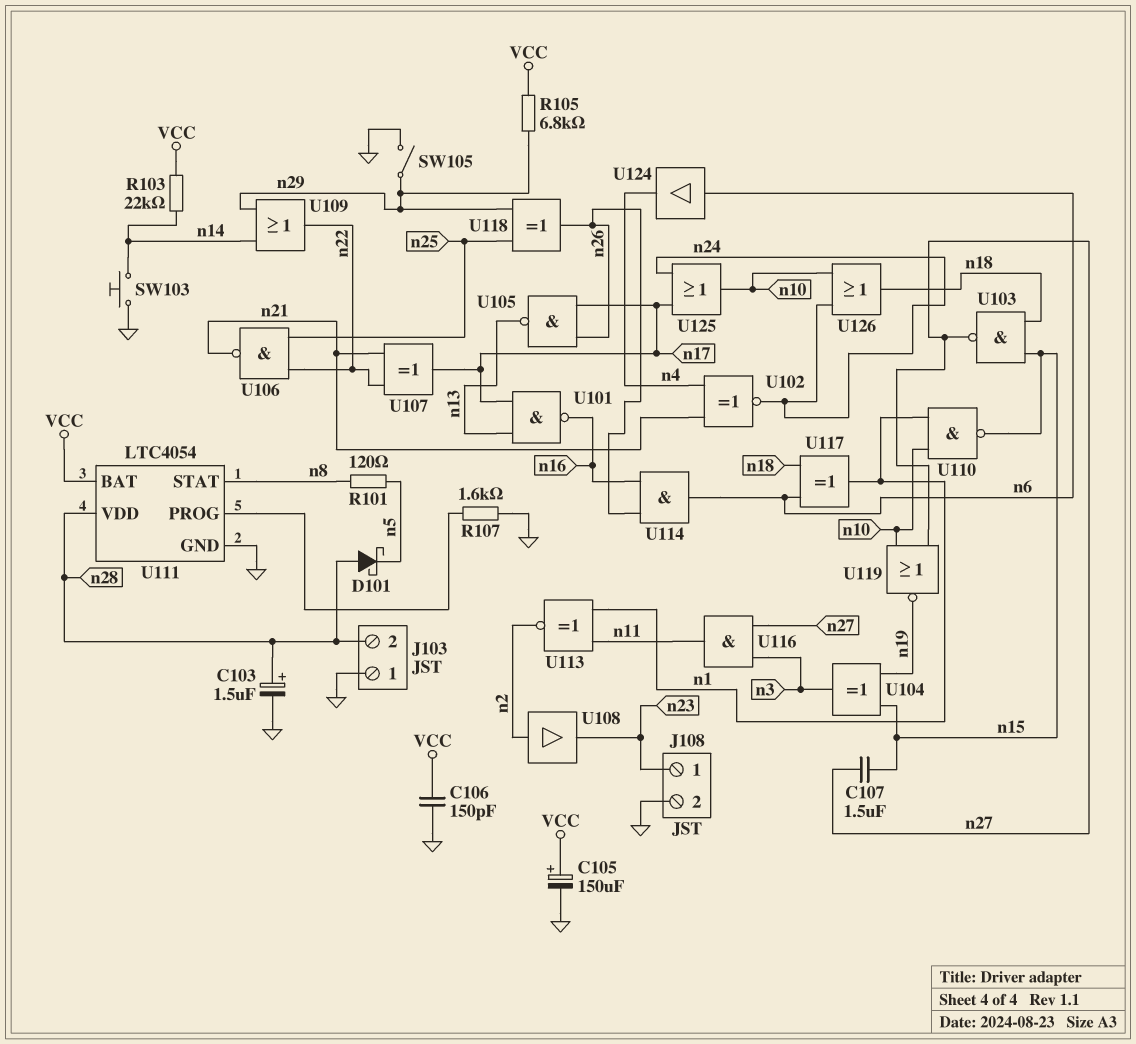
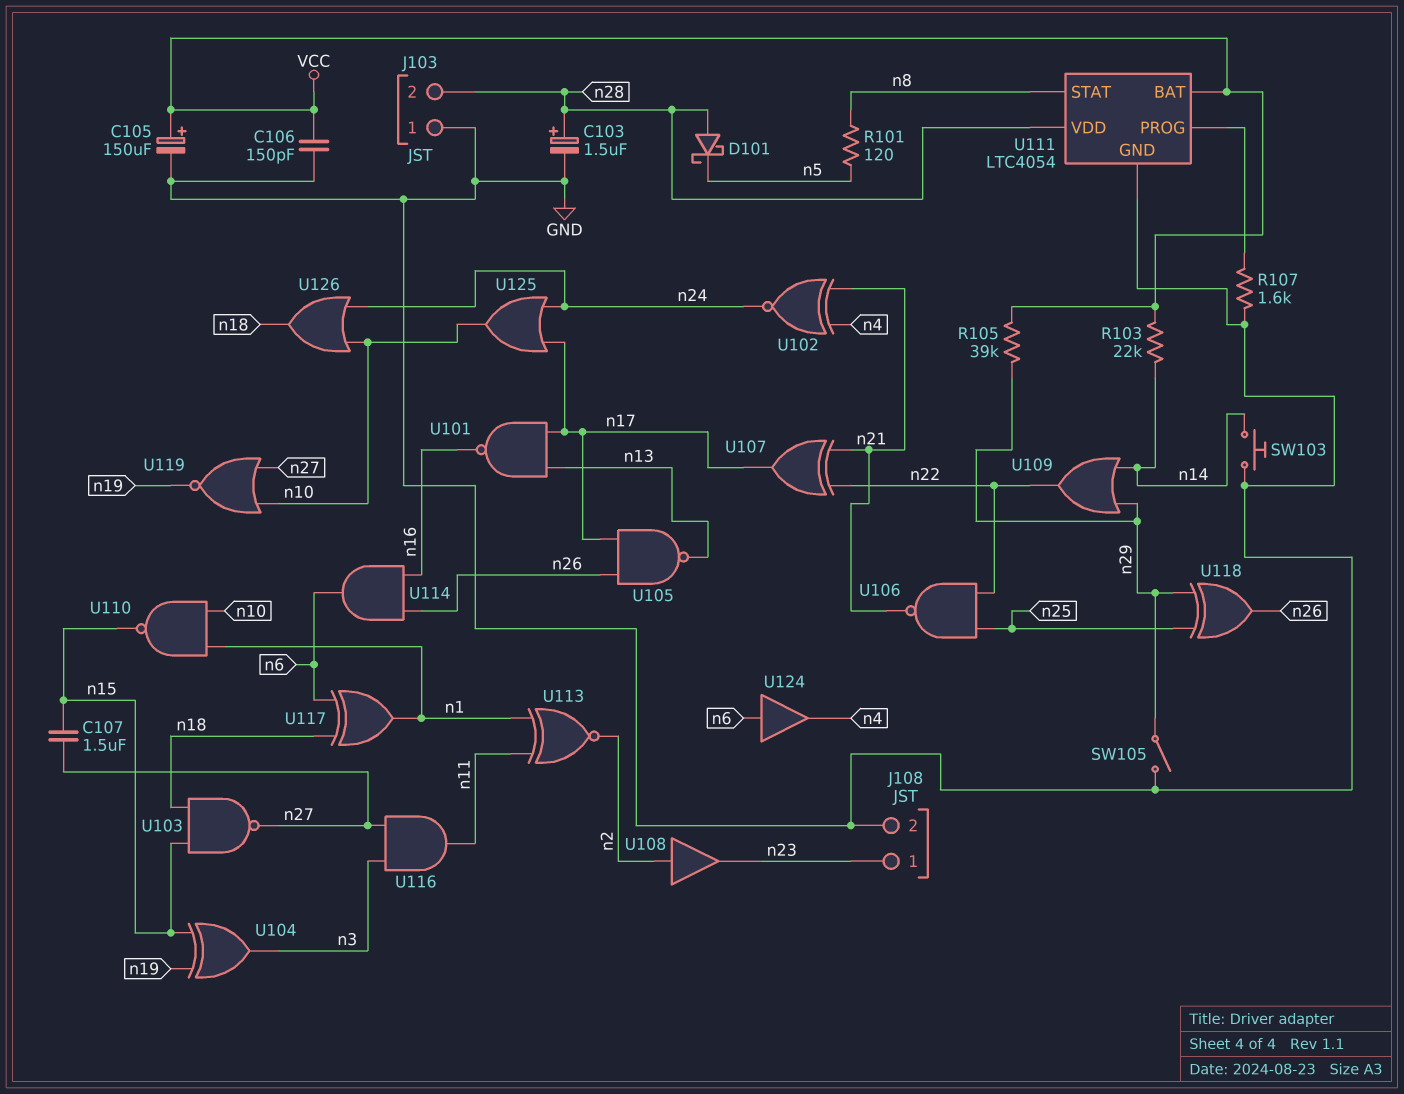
R105: 6.8k (VCC, n29) -> 39k (VCC, n29)

